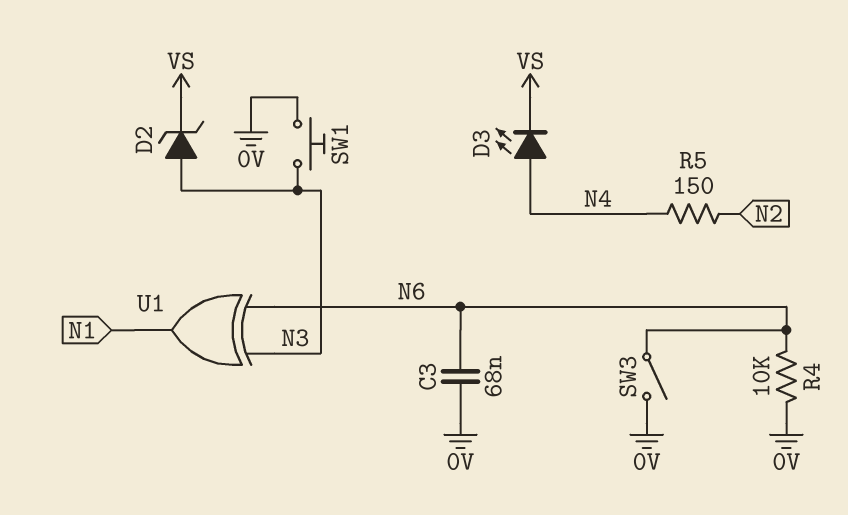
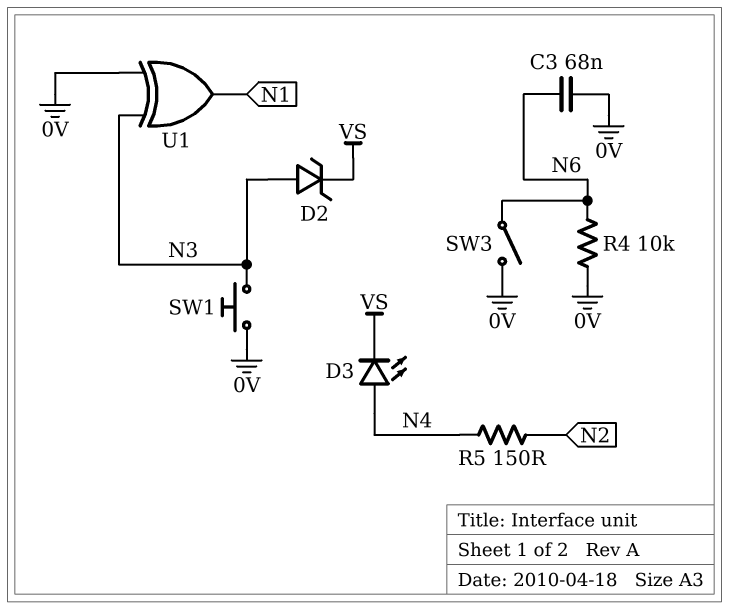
U1: XOR (in N3, in N6, out N1) -> XOR (in 0V, in N3, out N1)

